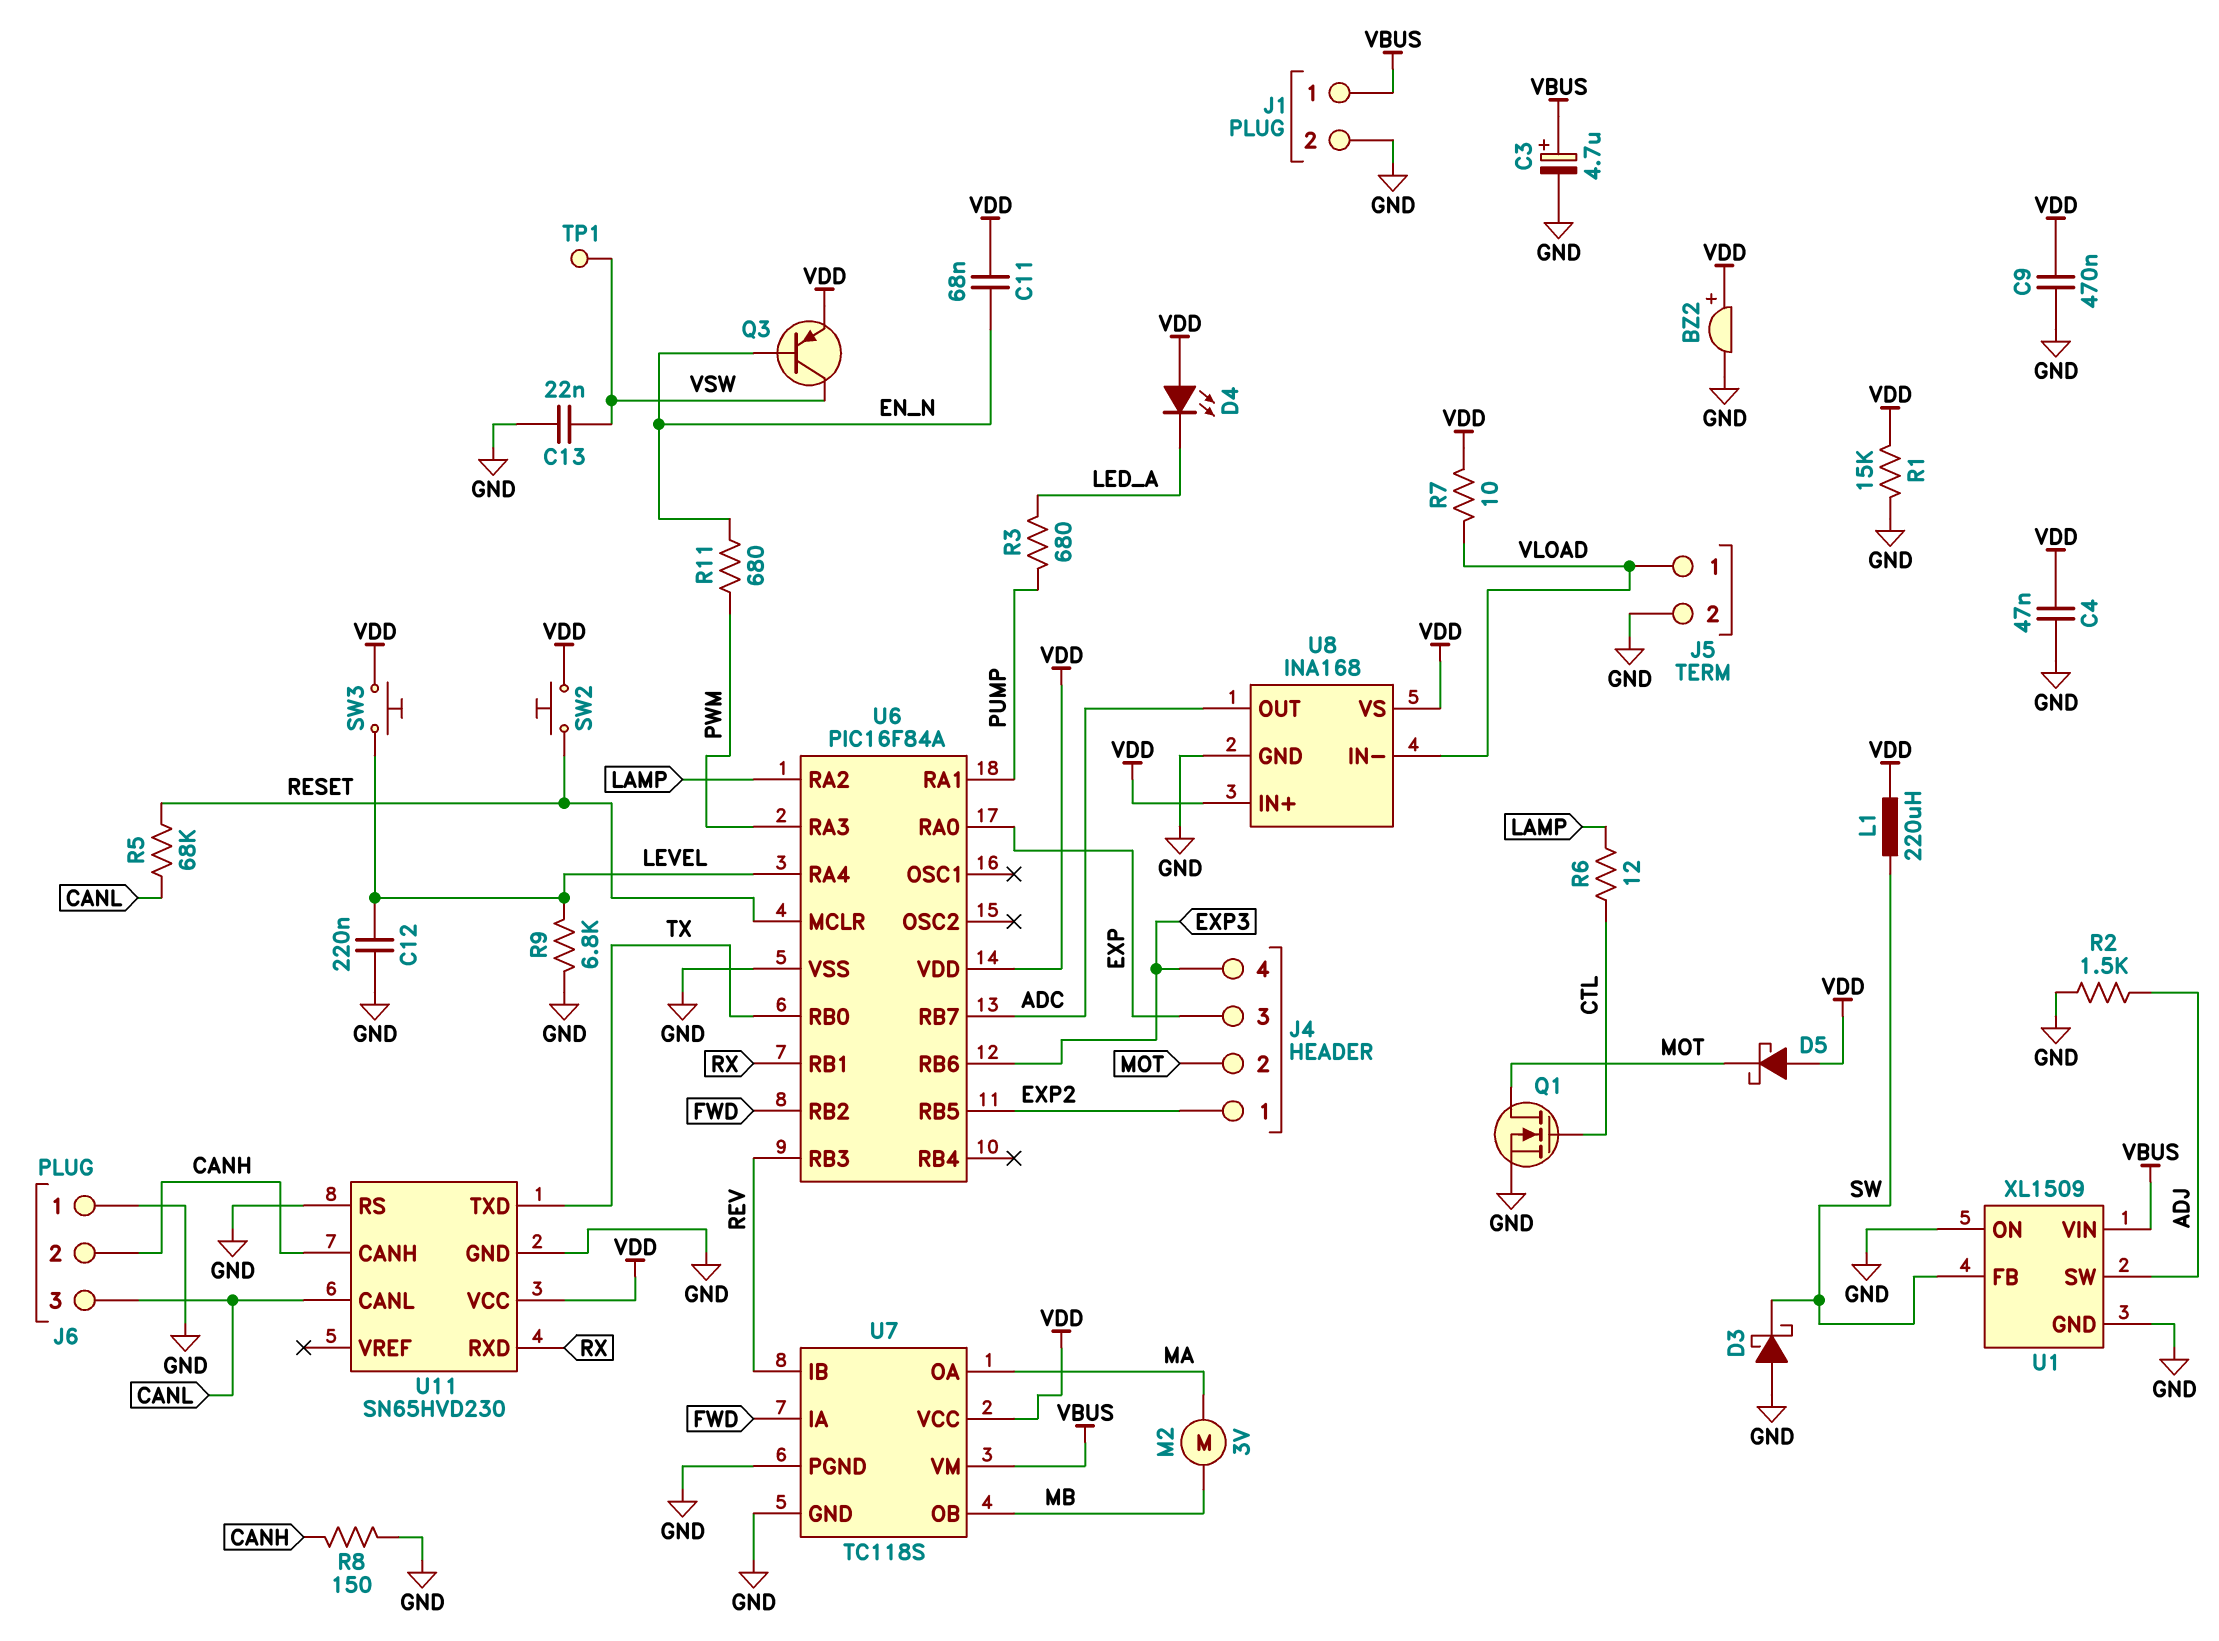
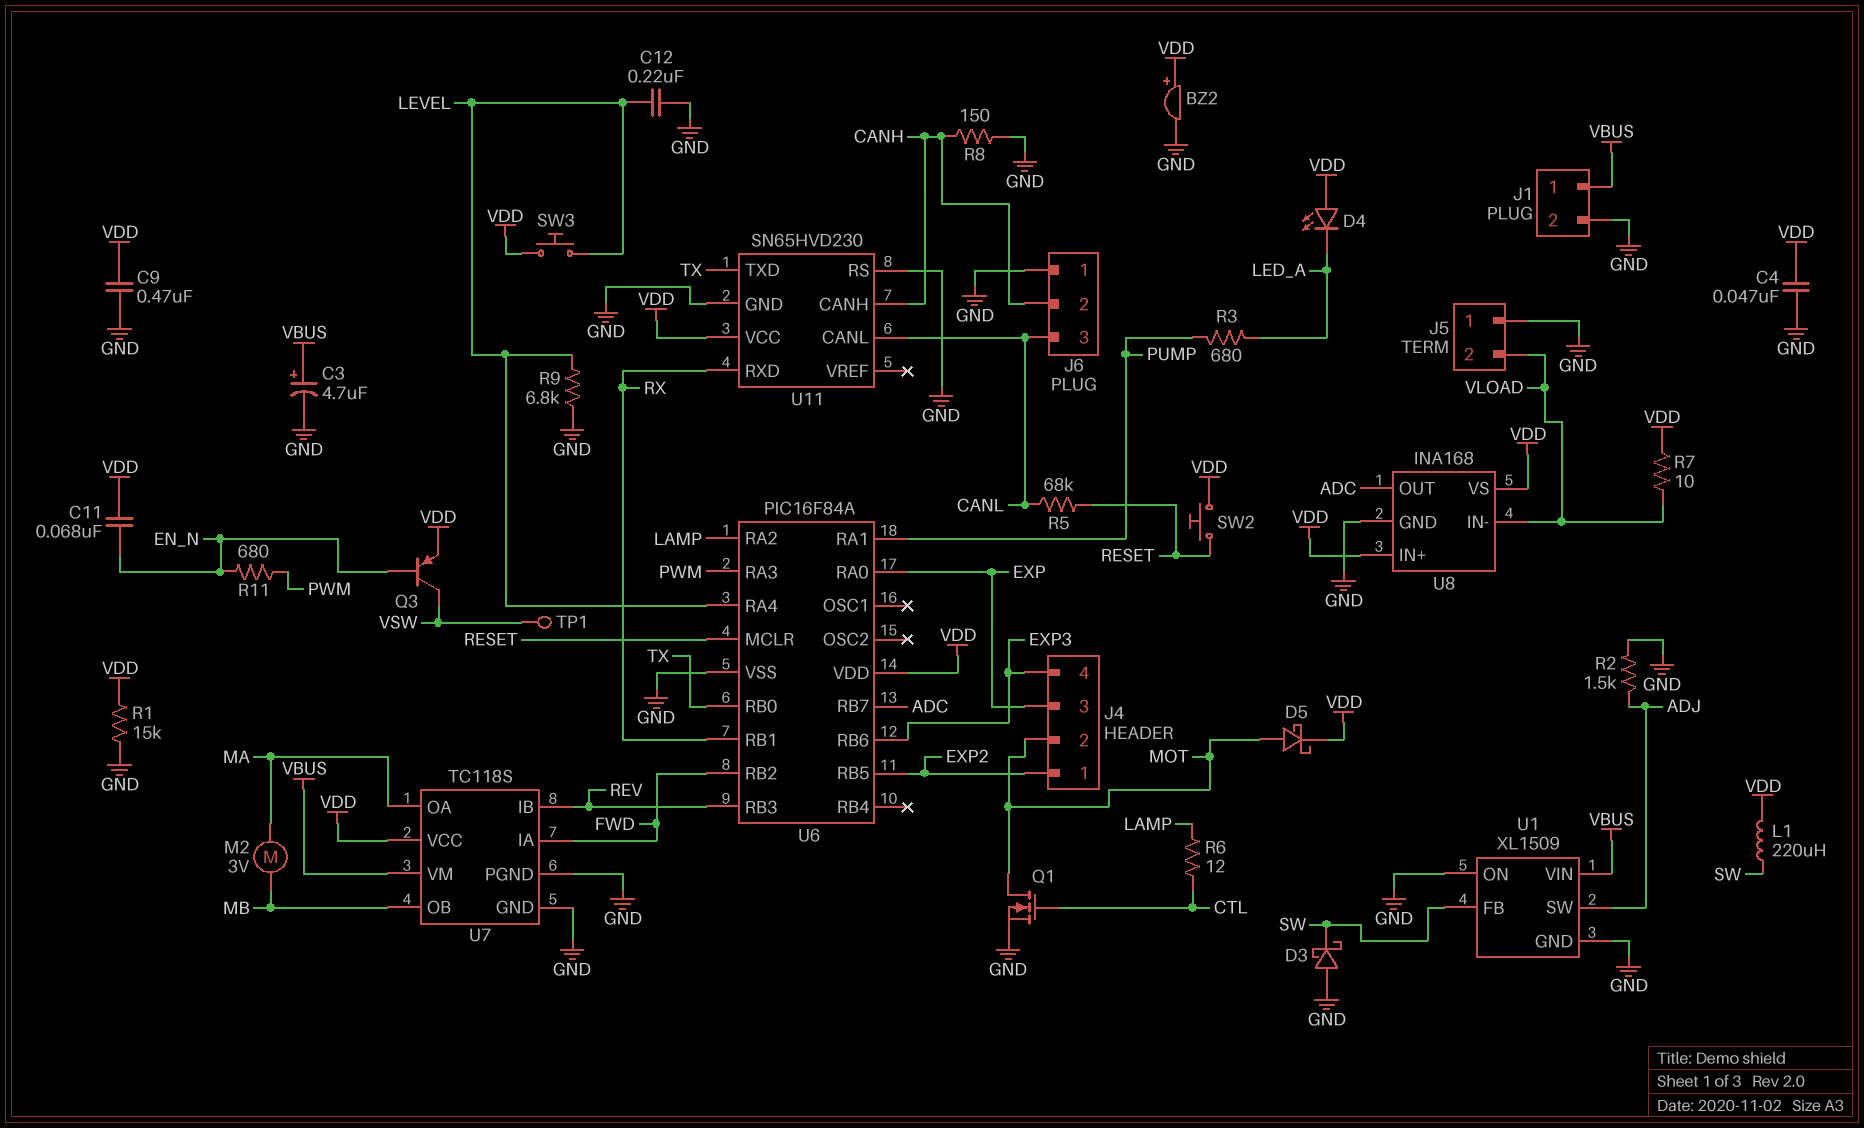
C13: 22nF (GND, VSW) -> none
D5: schottky (A VDD, K MOT) -> schottky (A MOT, K VDD)
J5 pin 1: VLOAD -> GND
J5 pin 2: GND -> VLOAD

